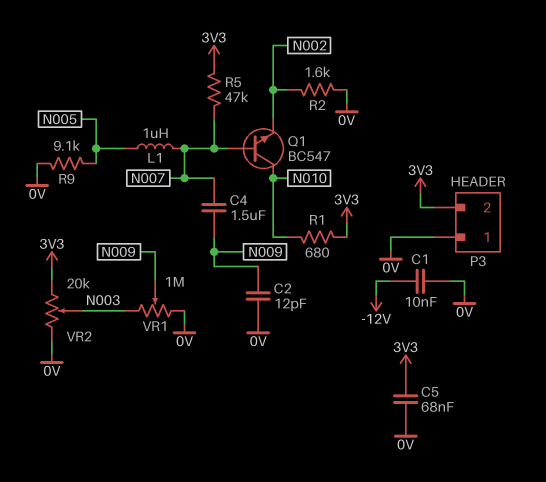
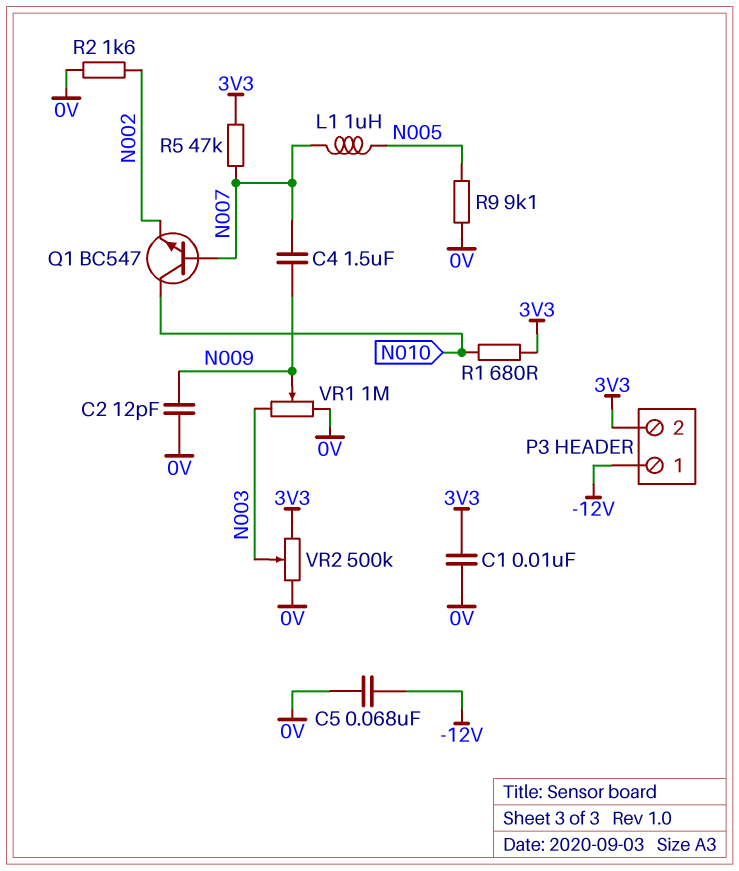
C1: 10nF (-12V, 0V) -> 10nF (0V, 3V3)
C5: 68nF (0V, 3V3) -> 68nF (-12V, 0V)
P3 pin 1: 0V -> -12V
VR2: 20k (0V, 3V3, wiper N003) -> 500k (0V, 3V3, wiper N003)

